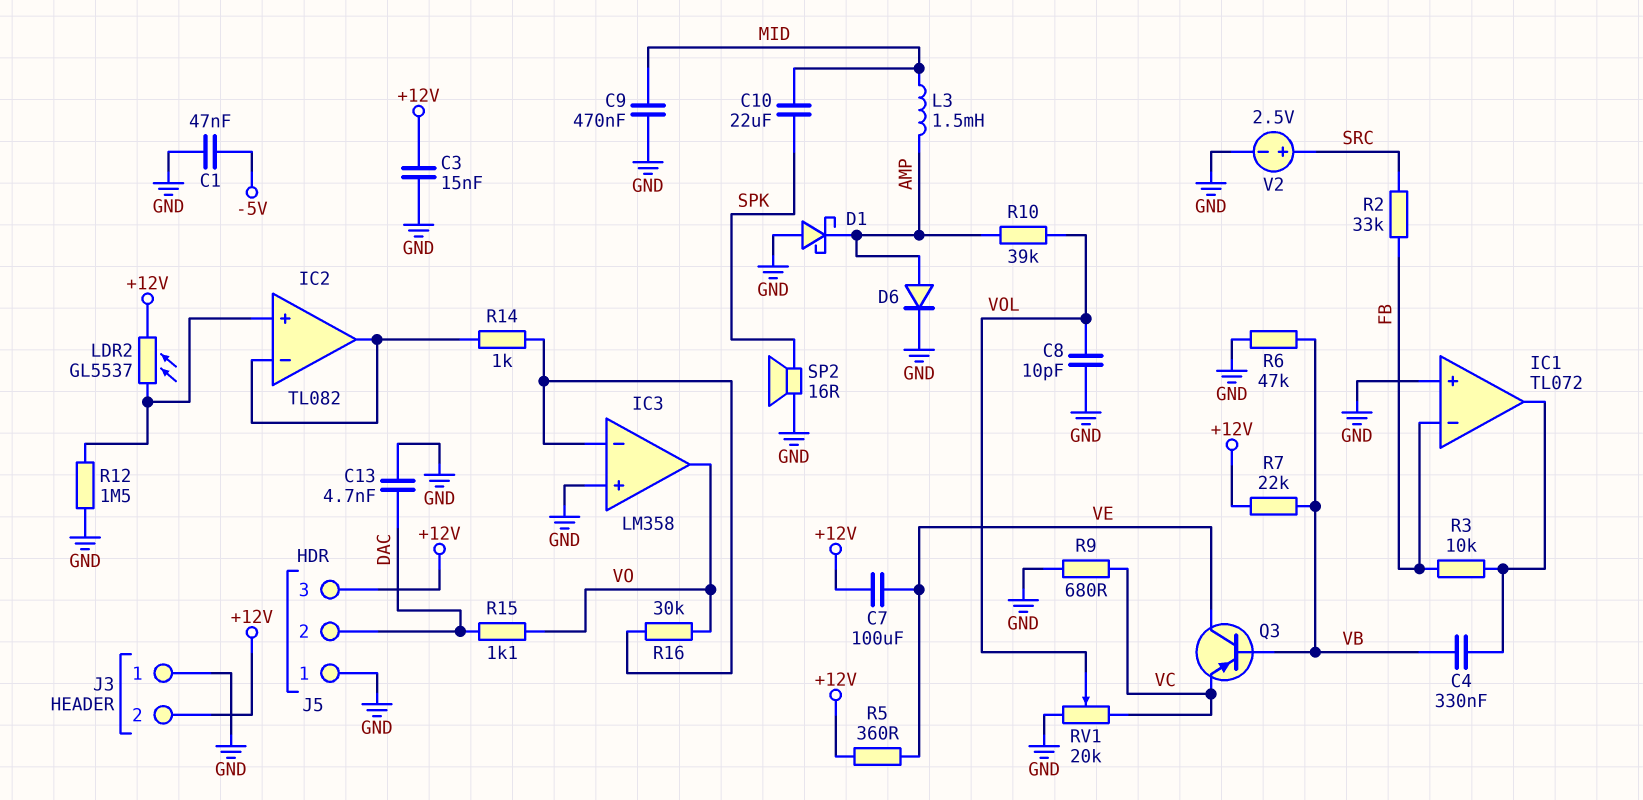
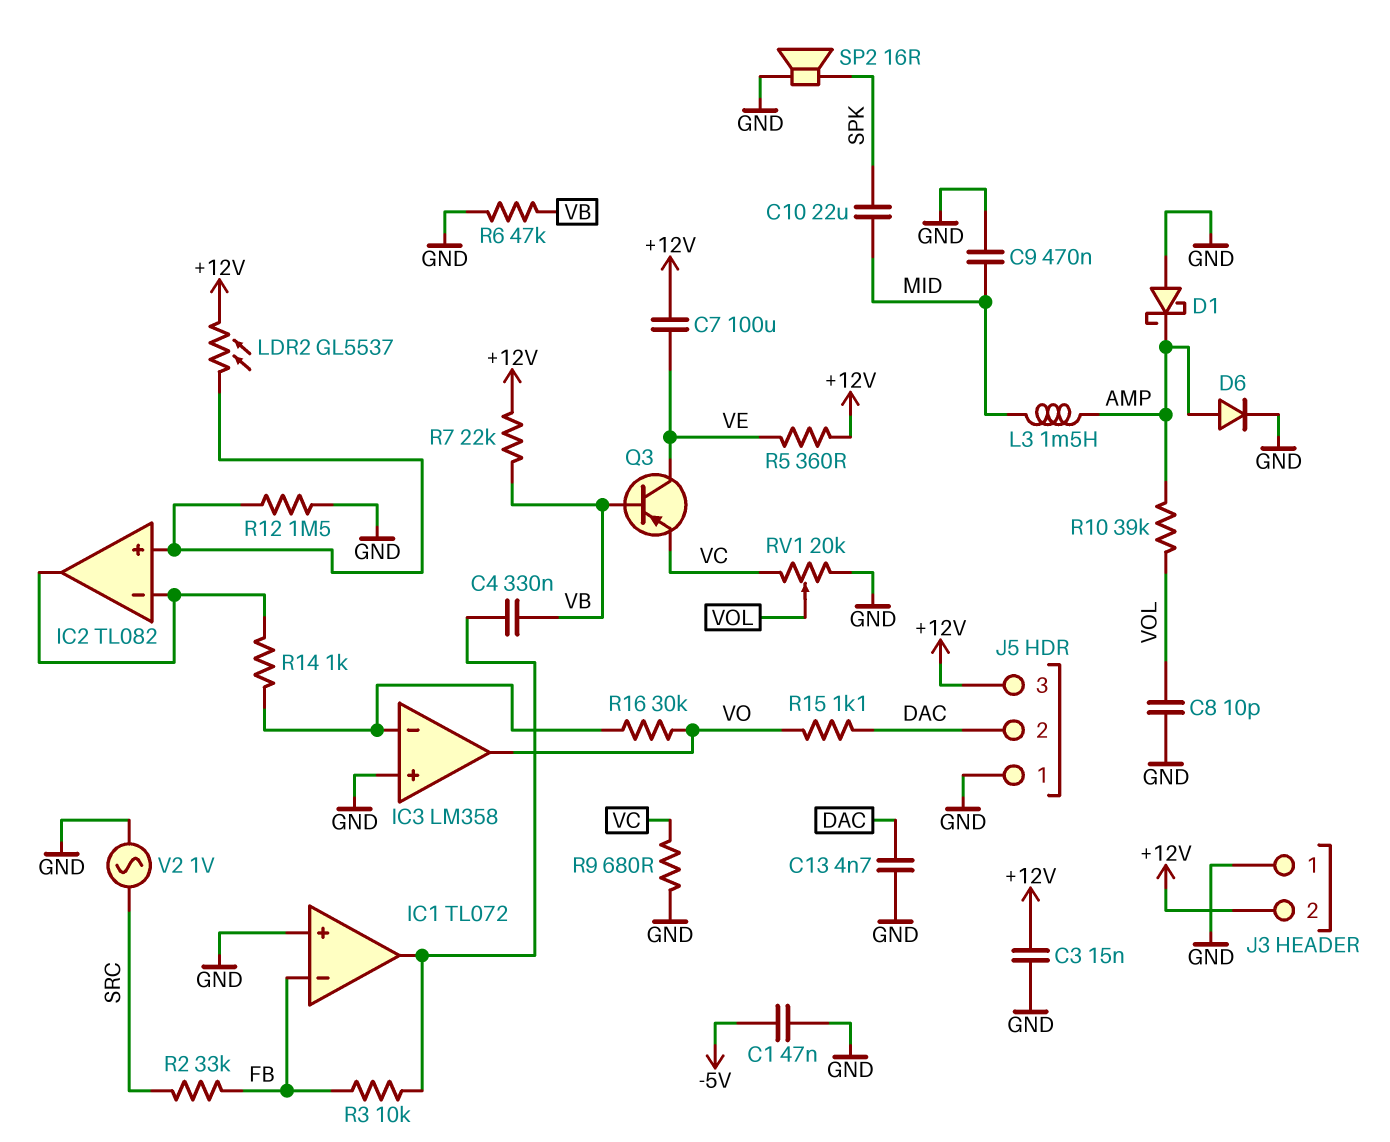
V2: 2.5V (plus SRC, minus GND) -> AC 1V (GND, SRC)

